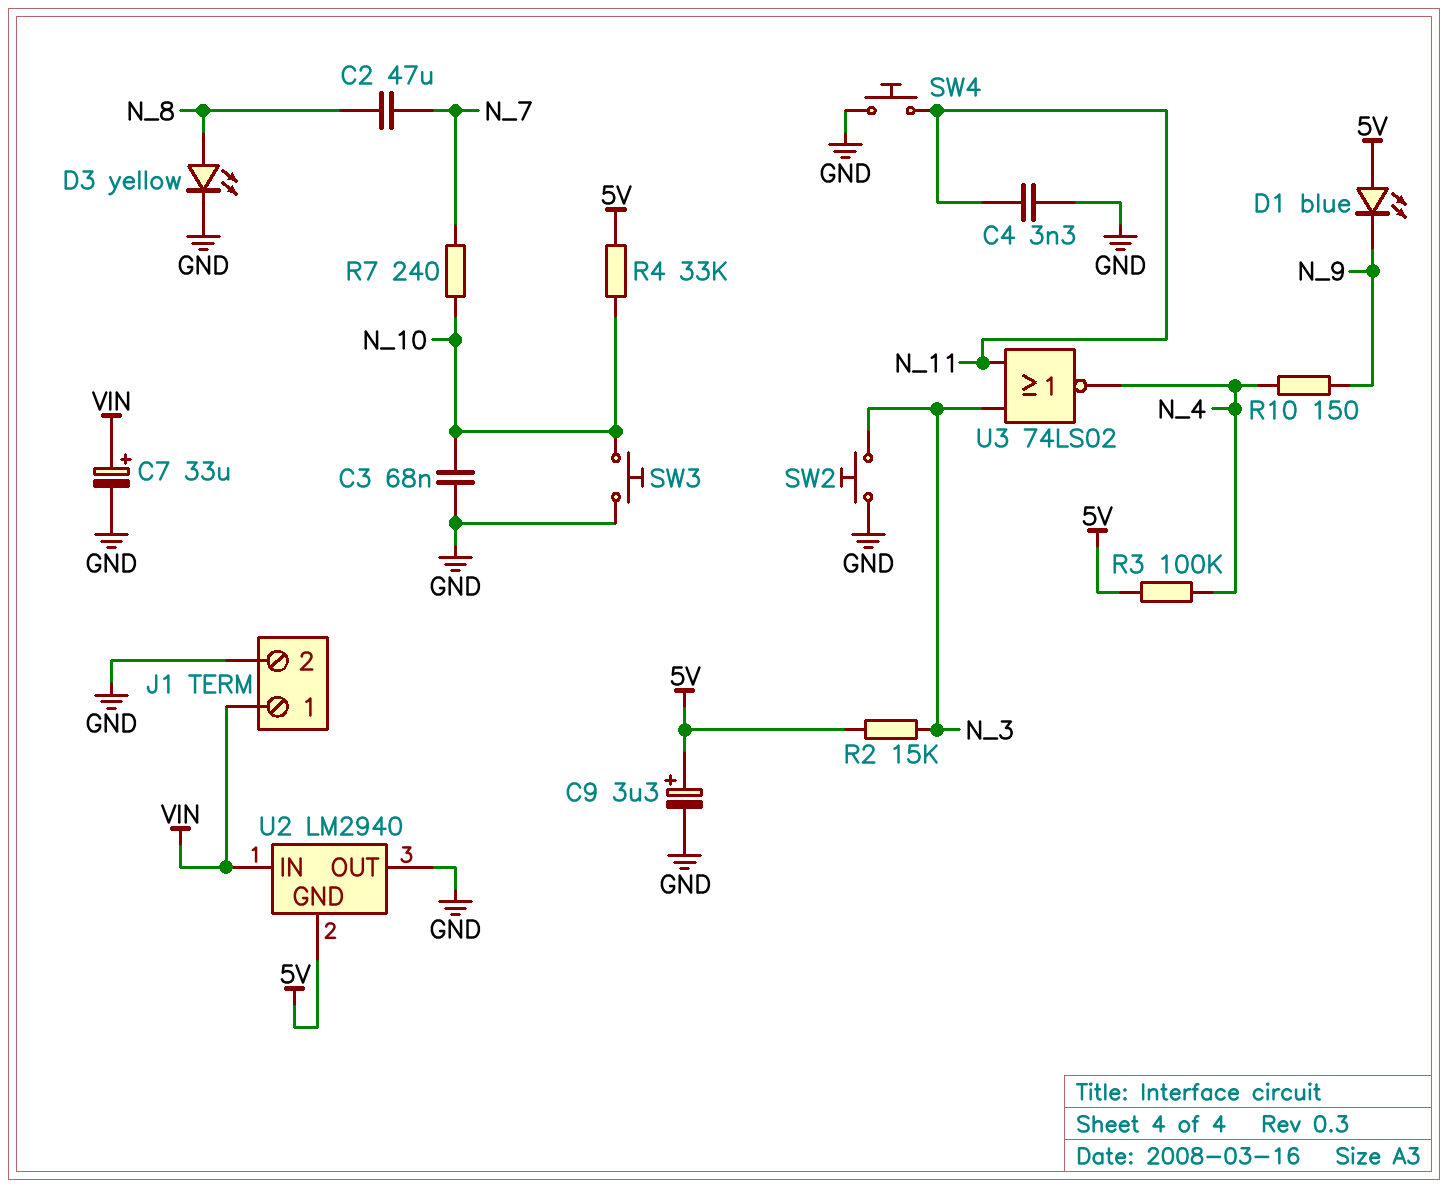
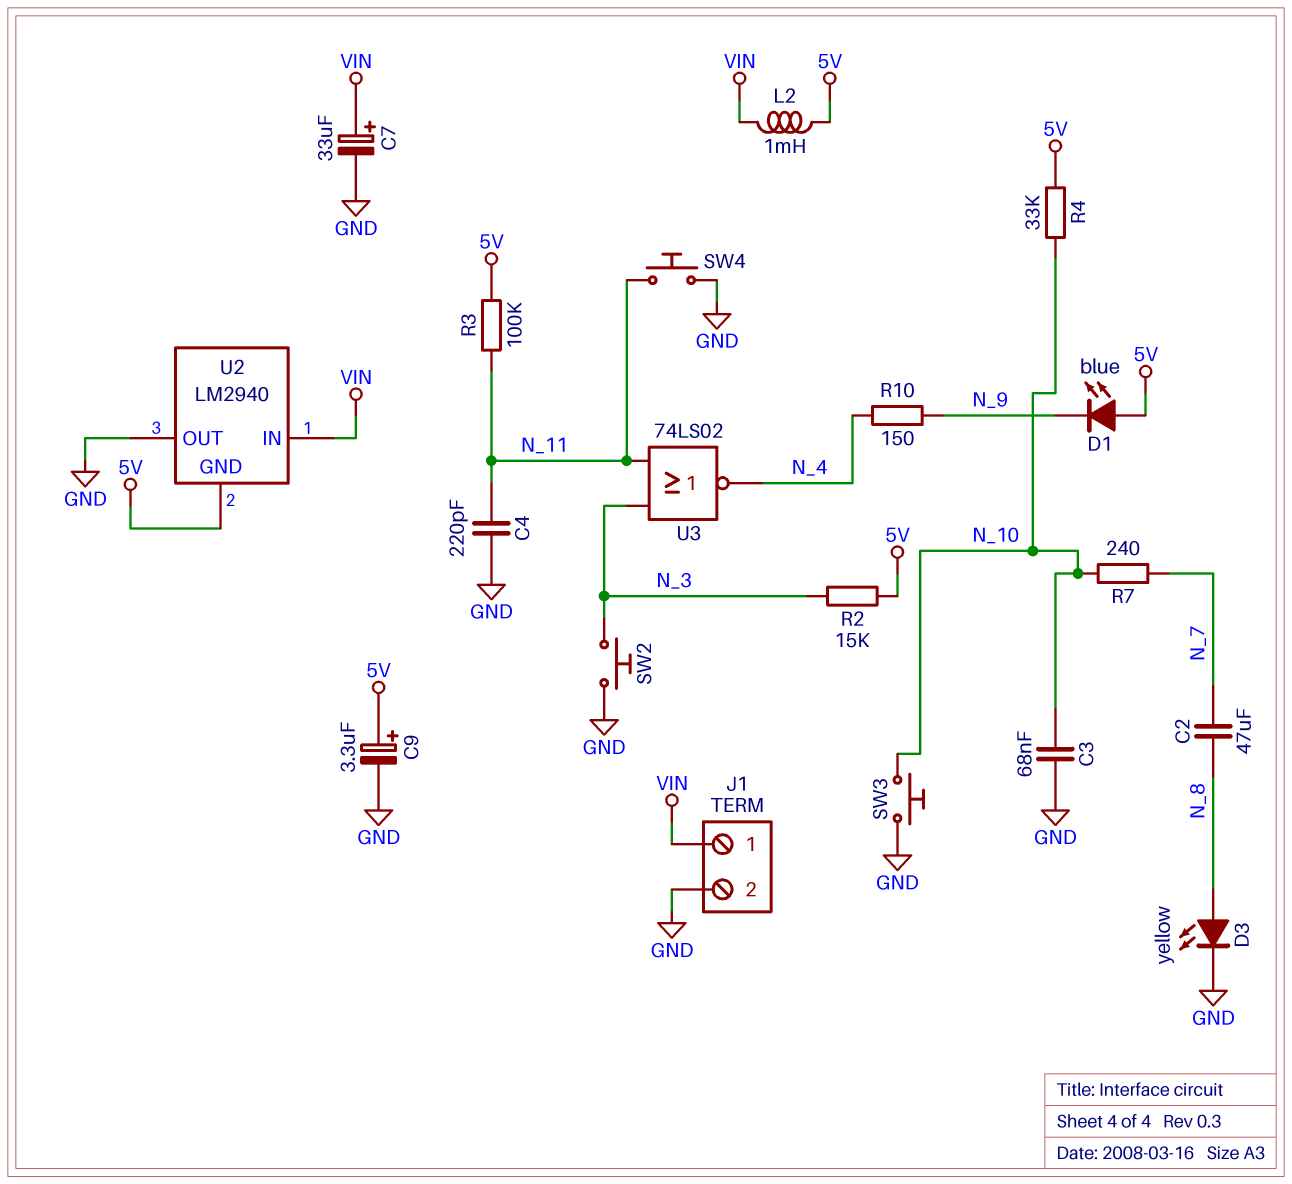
C4: 3.3nF (GND, N_11) -> 220pF (GND, N_11)
L2: none -> 1mH (5V, VIN)
R3: 100k (5V, N_4) -> 100k (5V, N_11)

